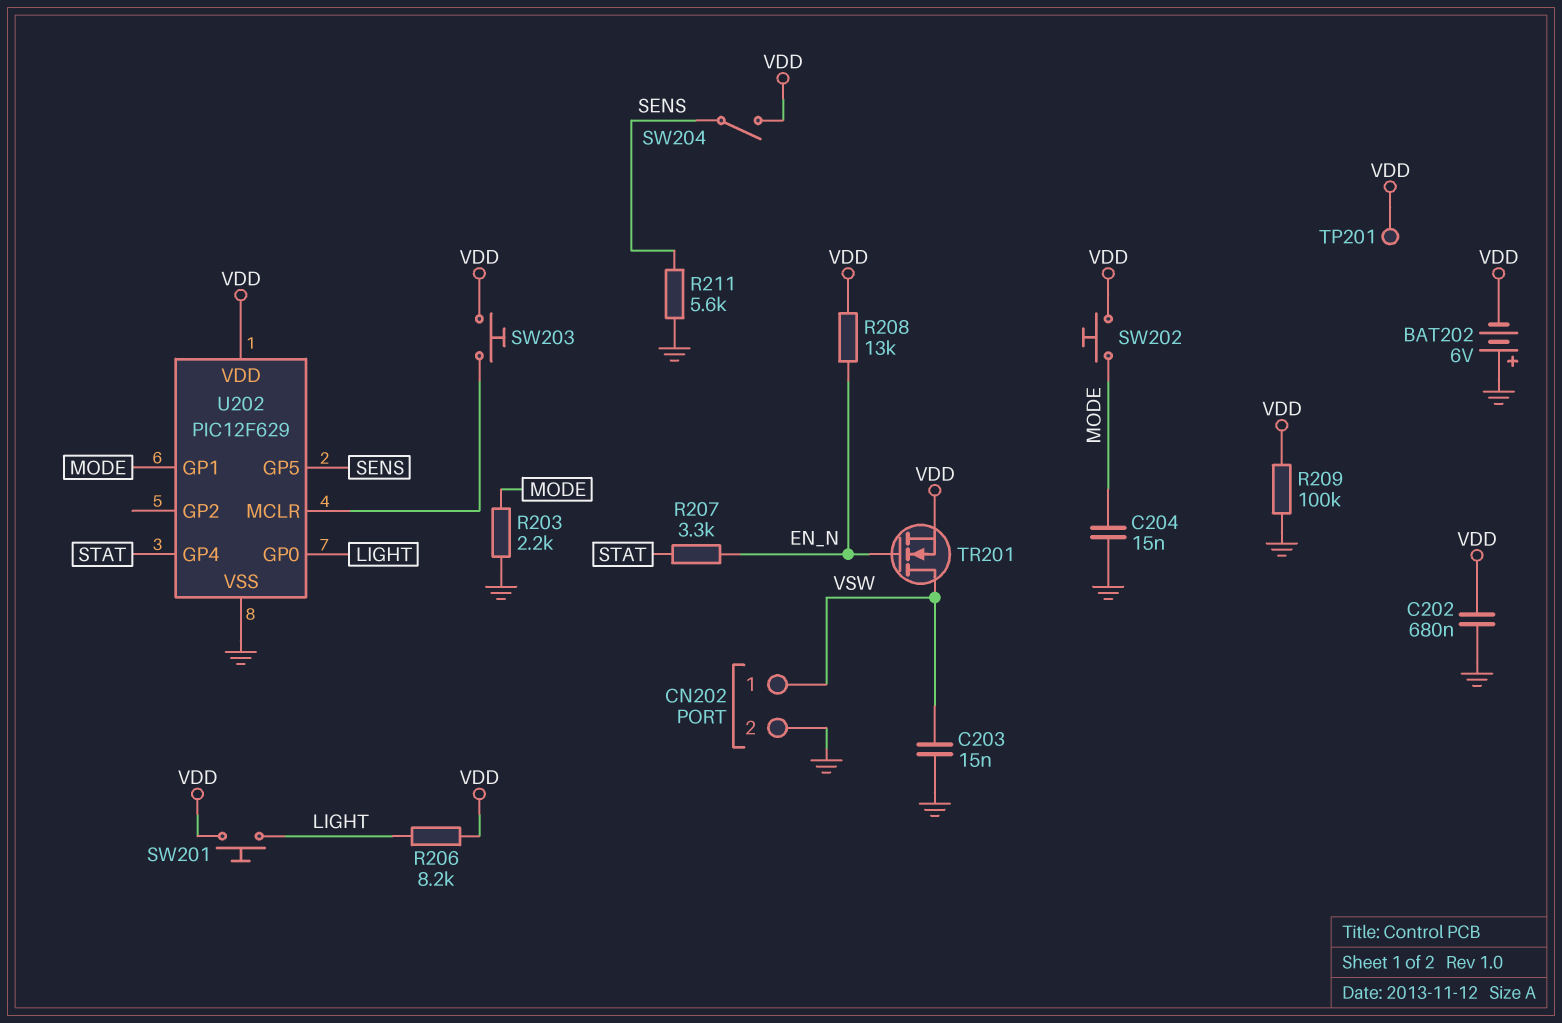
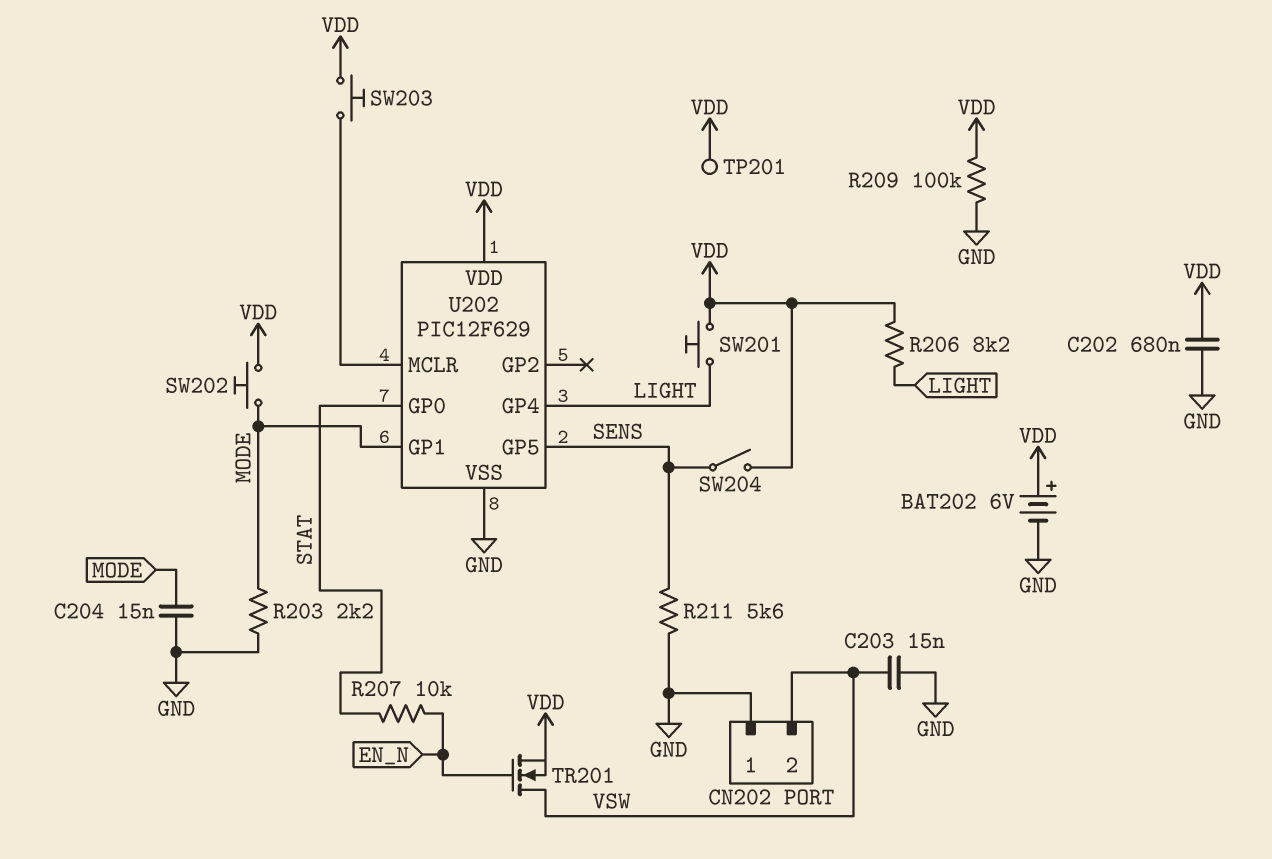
BAT202: 6V (plus GND, minus VDD) -> 6V (plus VDD, minus GND)
CN202 pin 1: VSW -> GND
CN202 pin 2: GND -> VSW
R207: 3.3k (EN_N, STAT) -> 10k (EN_N, STAT)
R208: 13k (EN_N, VDD) -> none
U202 pin GP0: LIGHT -> STAT
U202 pin GP4: STAT -> LIGHT

